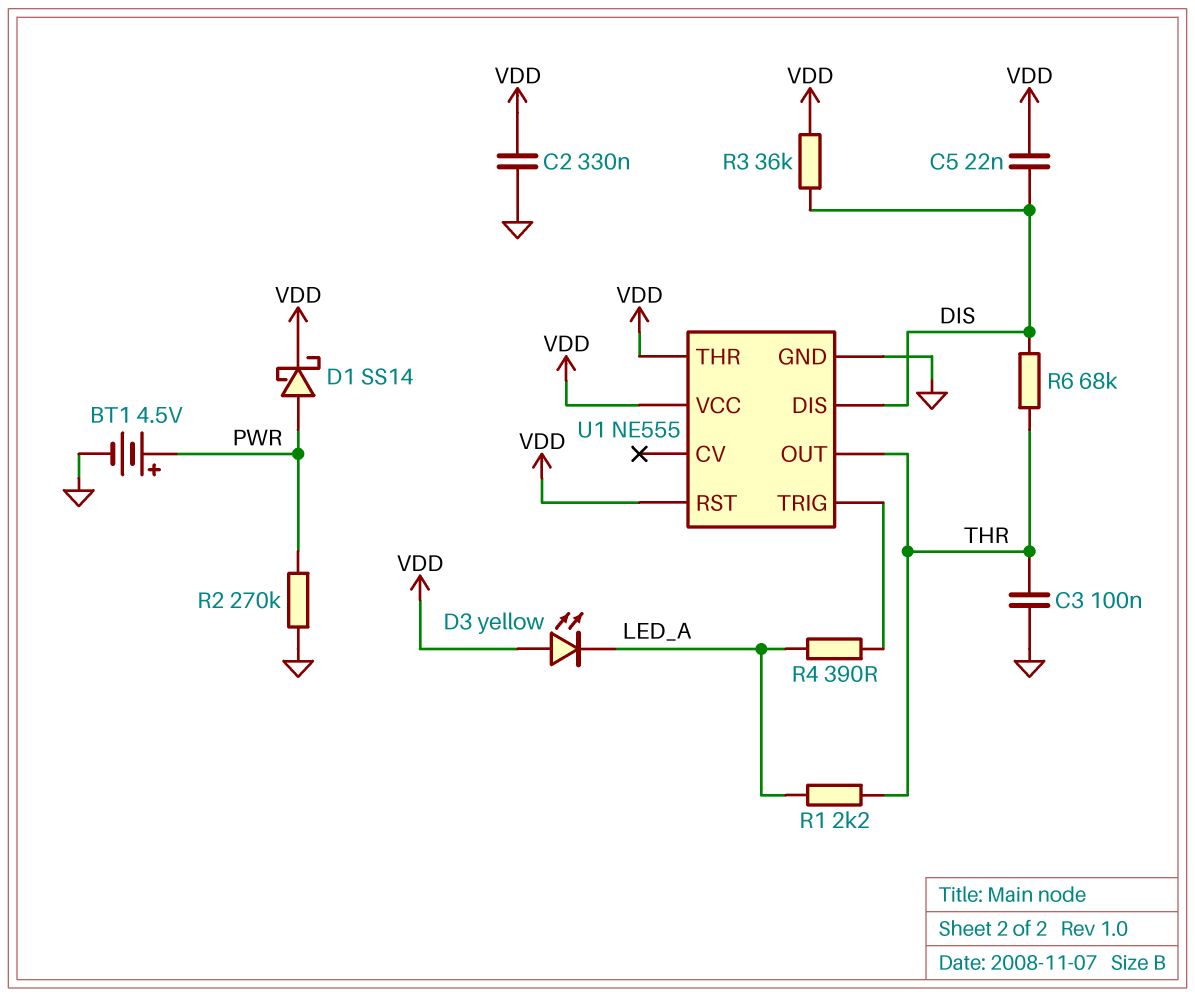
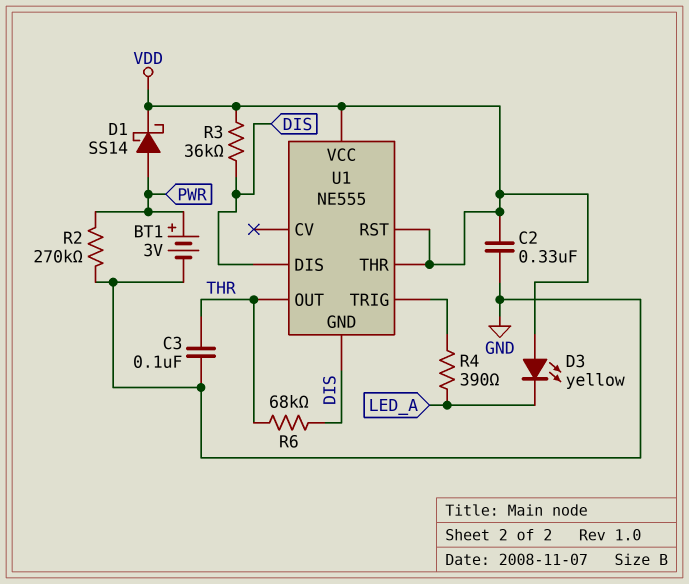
BT1: 4.5V (plus PWR, minus GND) -> 3V (plus PWR, minus GND)
C5: 22nF (DIS, VDD) -> none
R1: 2.2k (LED_A, THR) -> none
U1 pin GND: GND -> DIS

